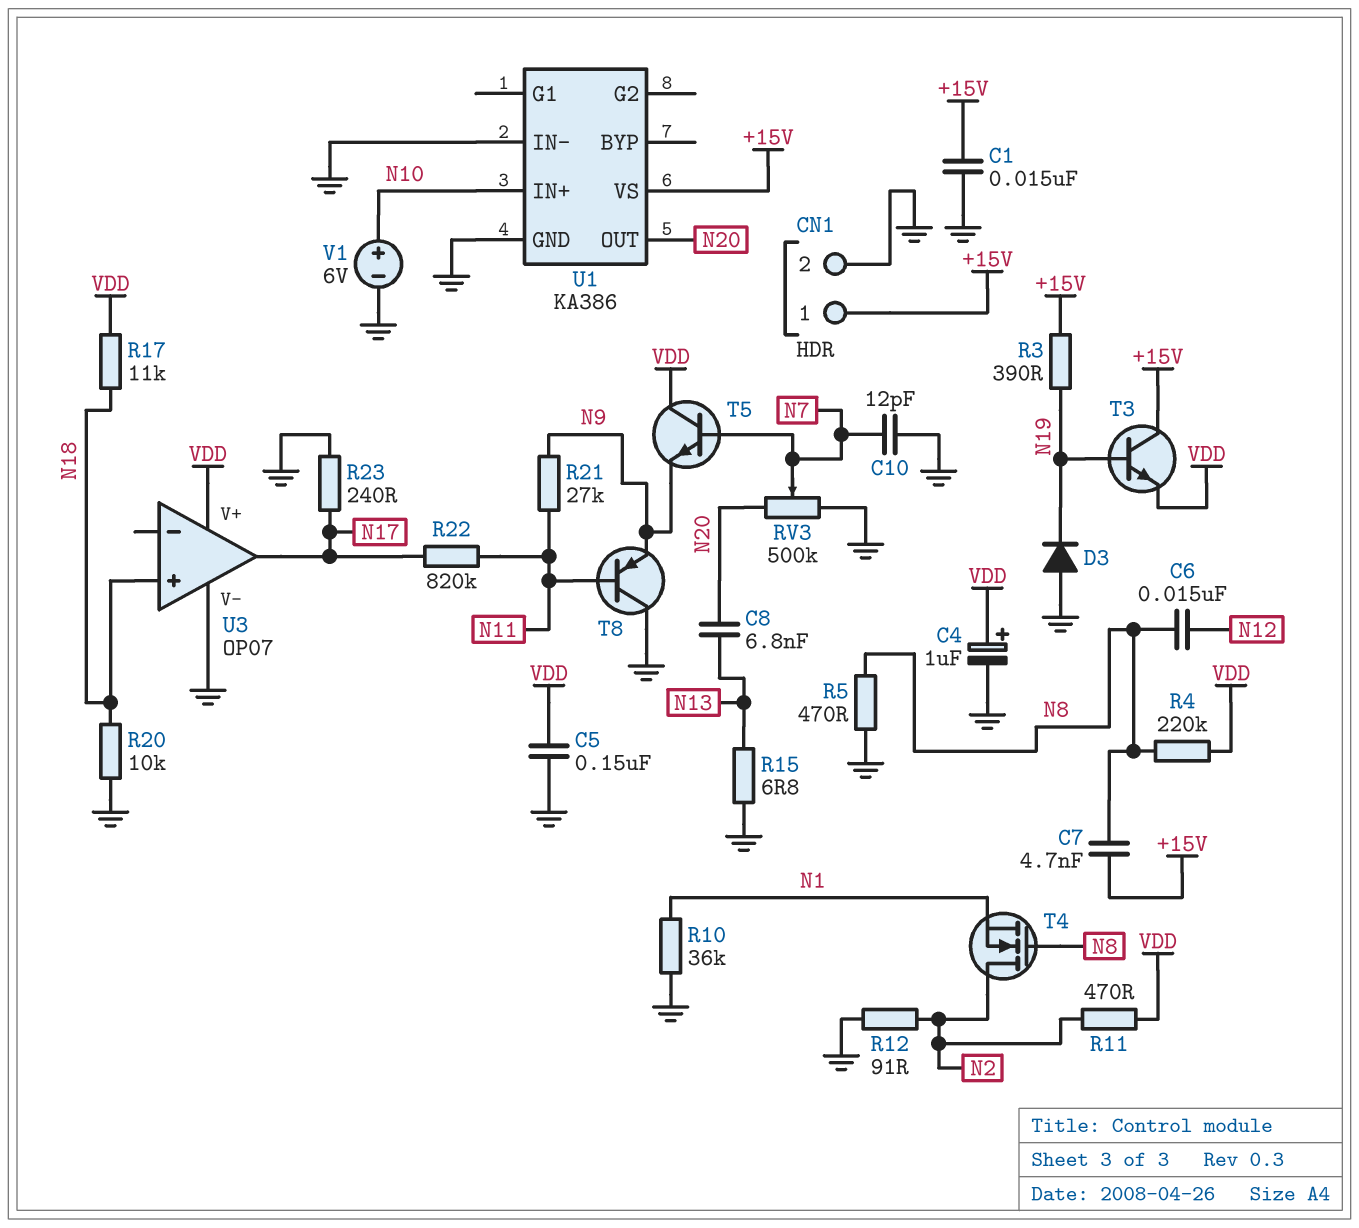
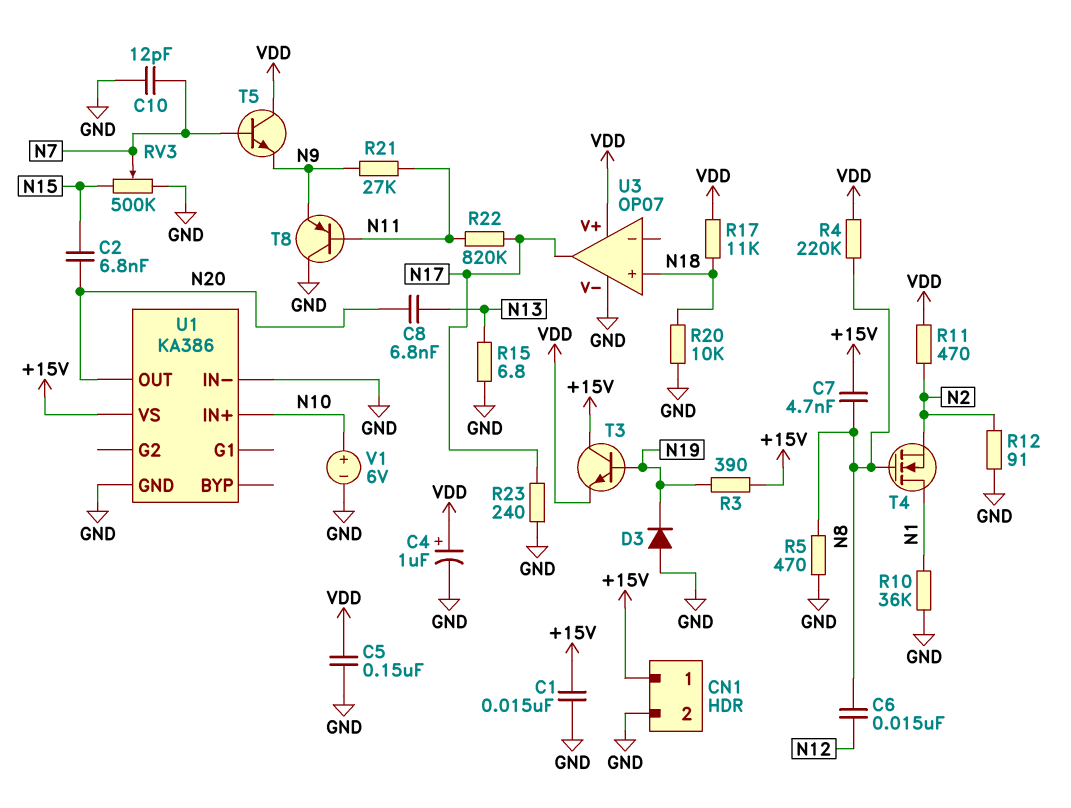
C2: none -> 6.8nF (N15, N20)
RV3: 500k (GND, N20, wiper N7) -> 500k (GND, N15, wiper N7)
T4: NMOS (G N8, D N2, S N1) -> NMOS (G N8, D N1, S N2)

